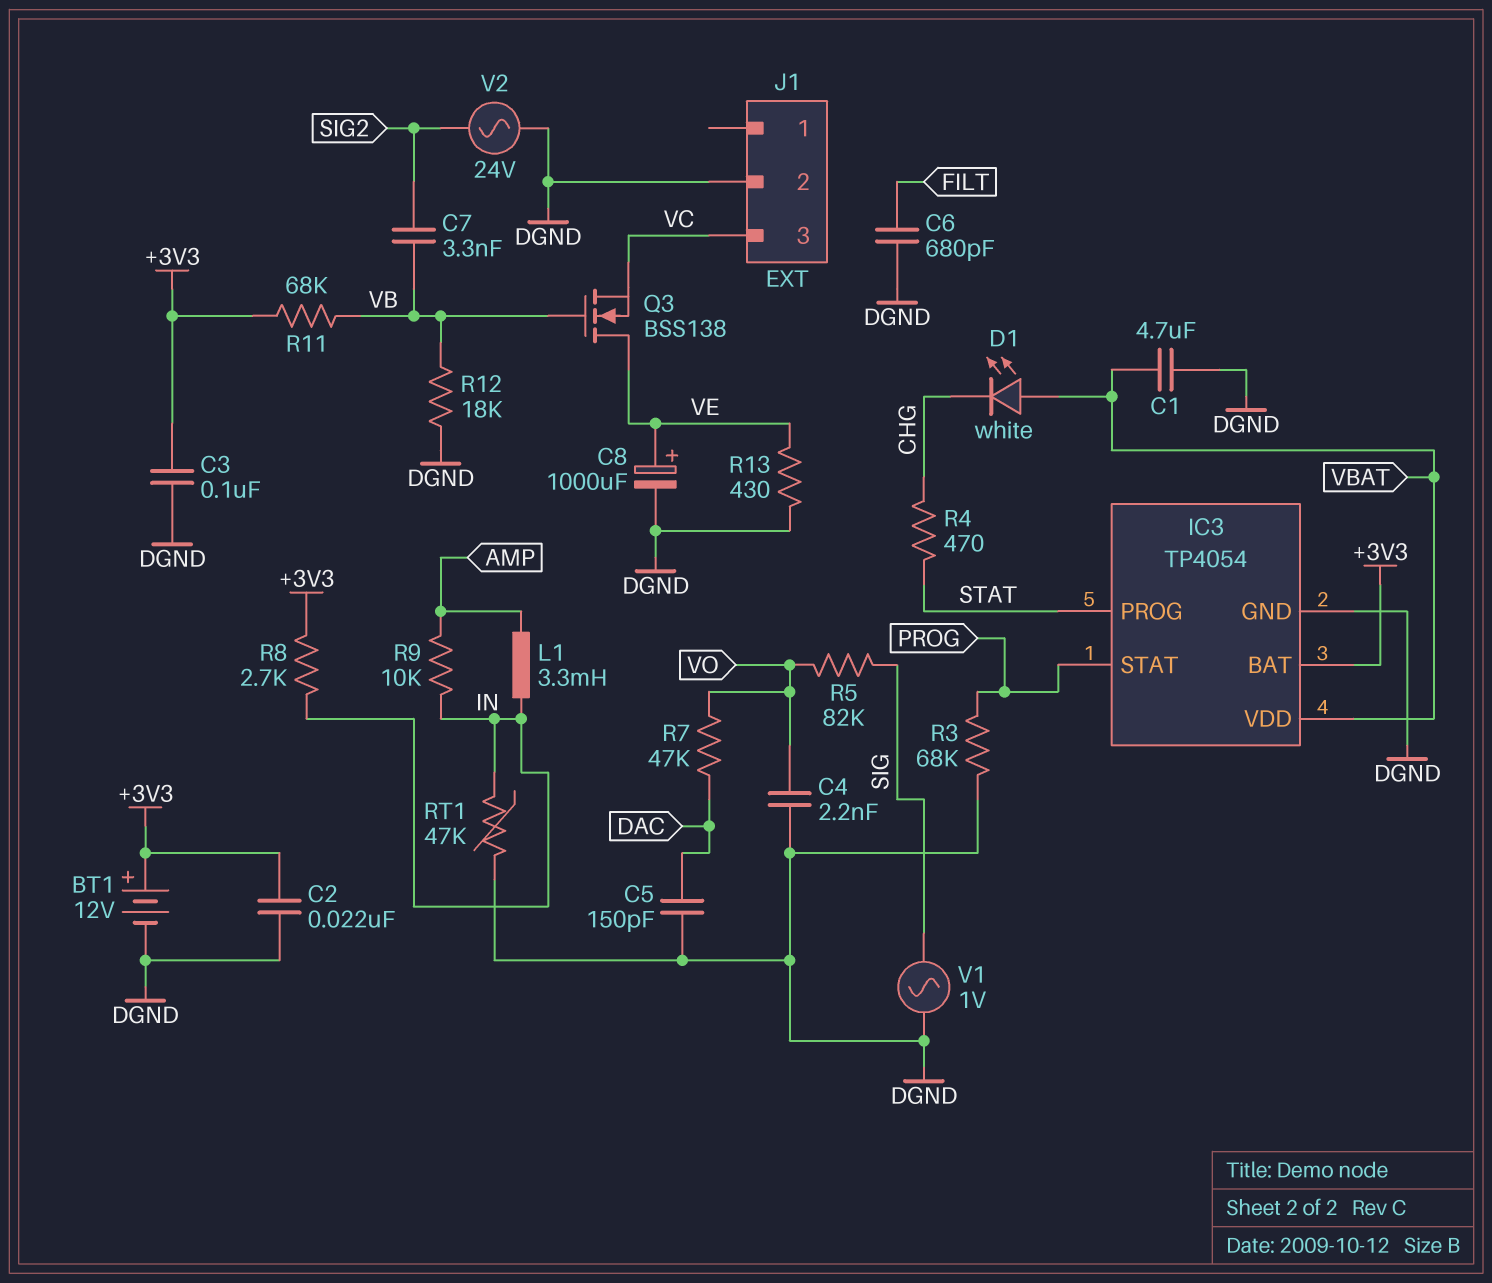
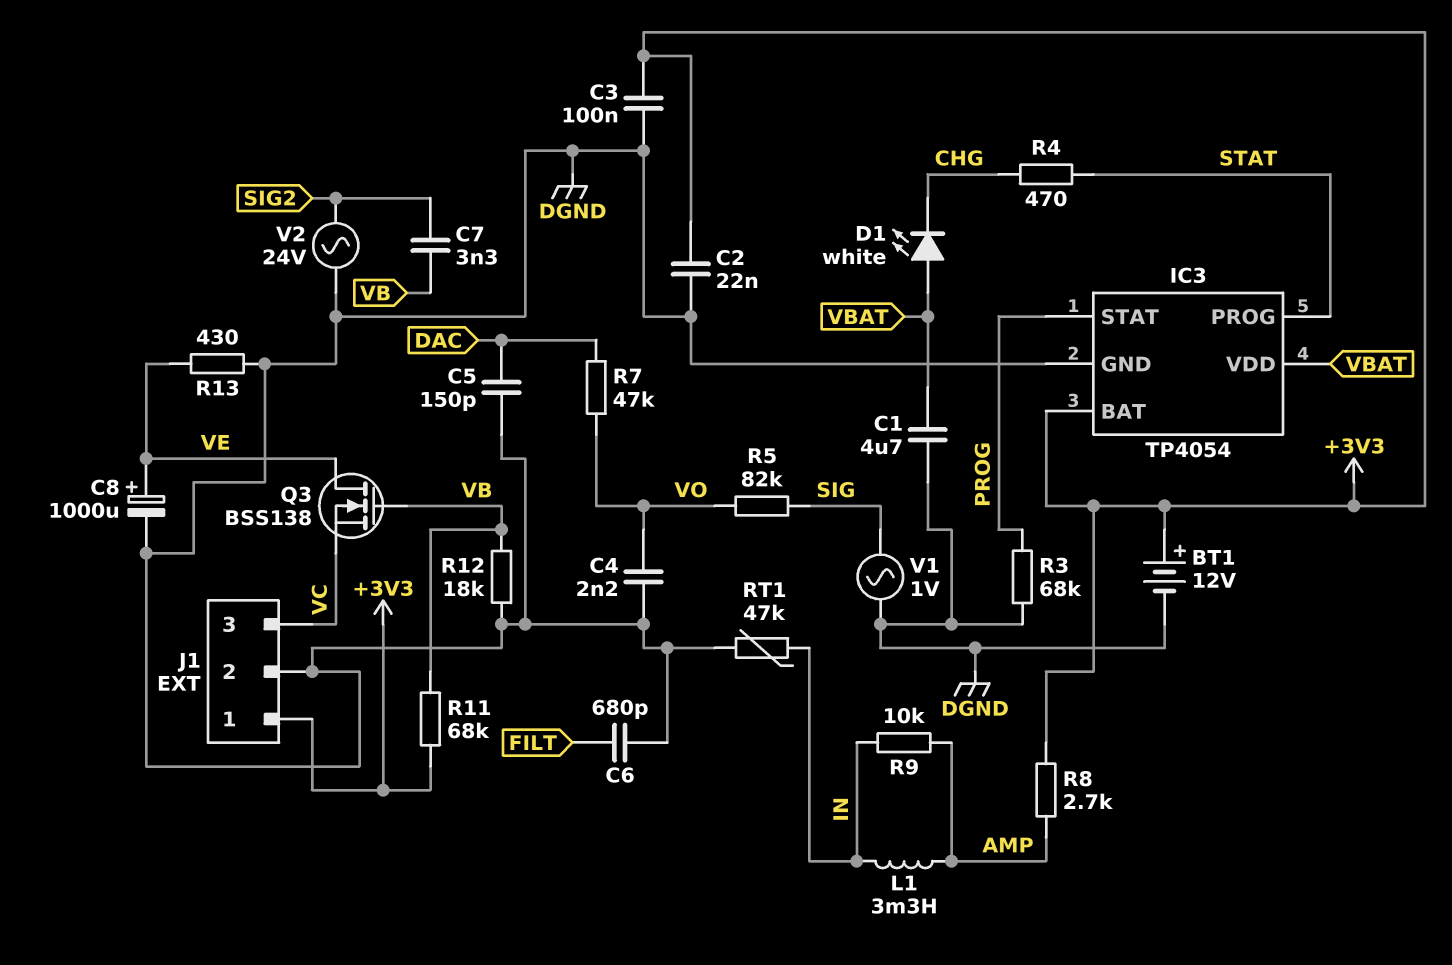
J1 pin 1: none -> +3V3
R8: 2.7k (+3V3, IN) -> 2.7k (+3V3, AMP)

